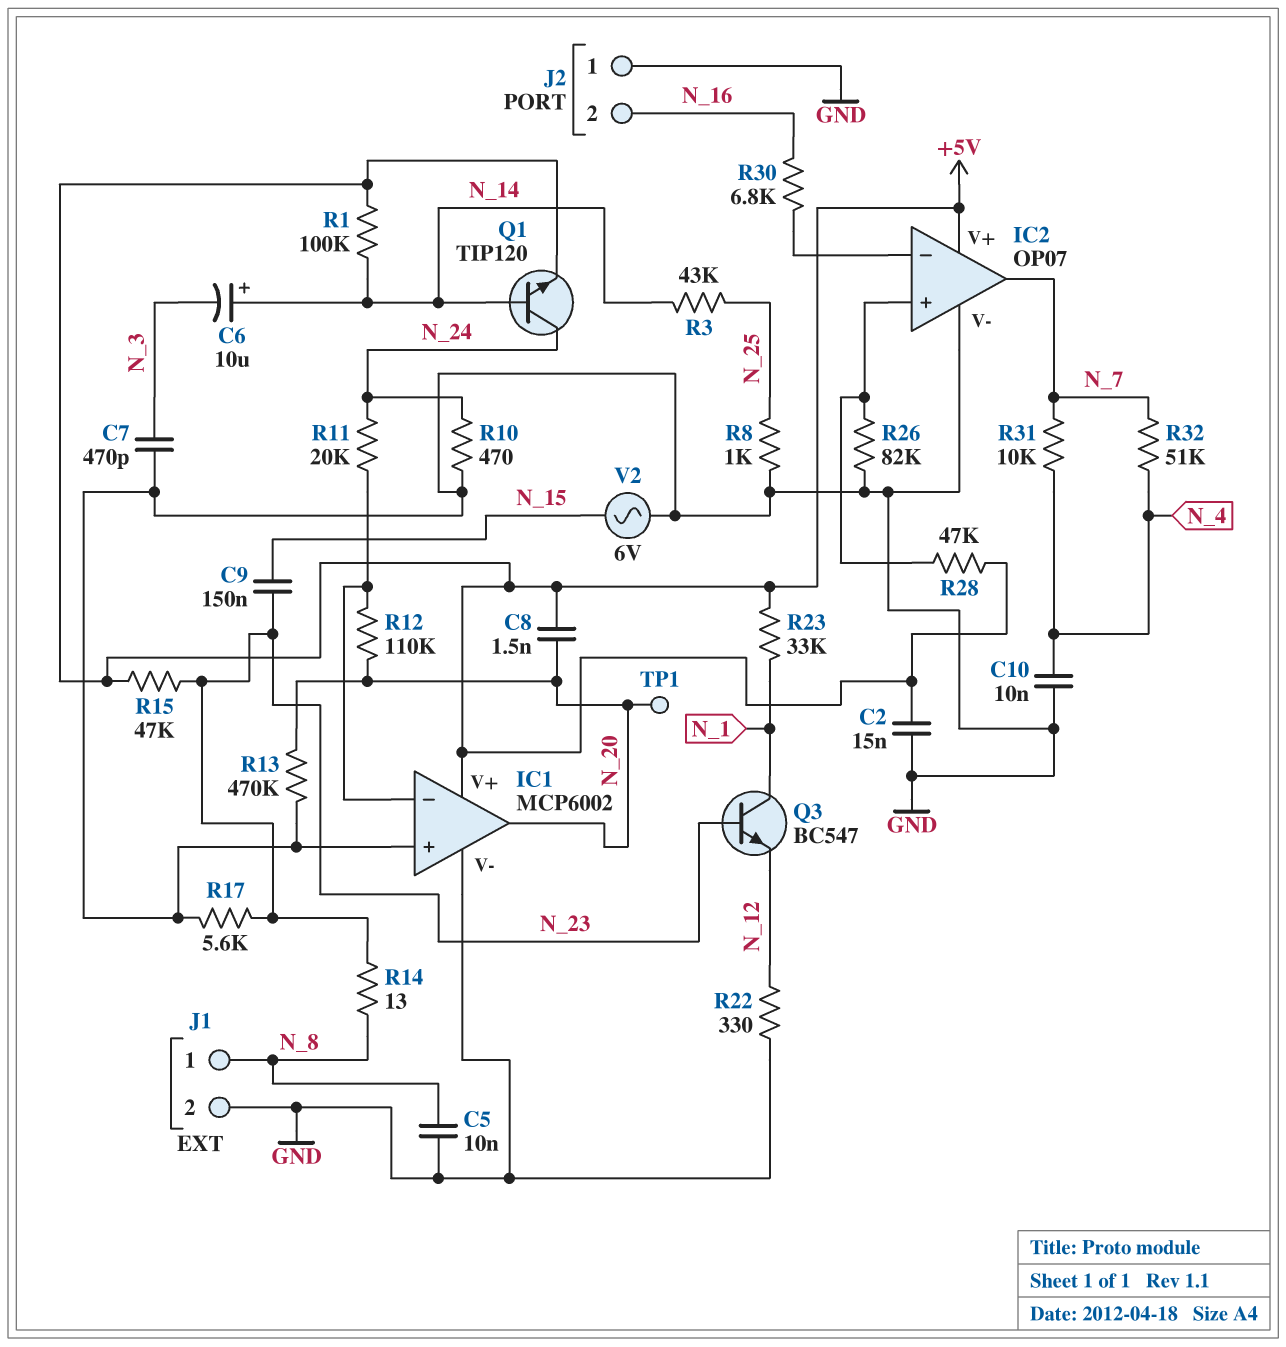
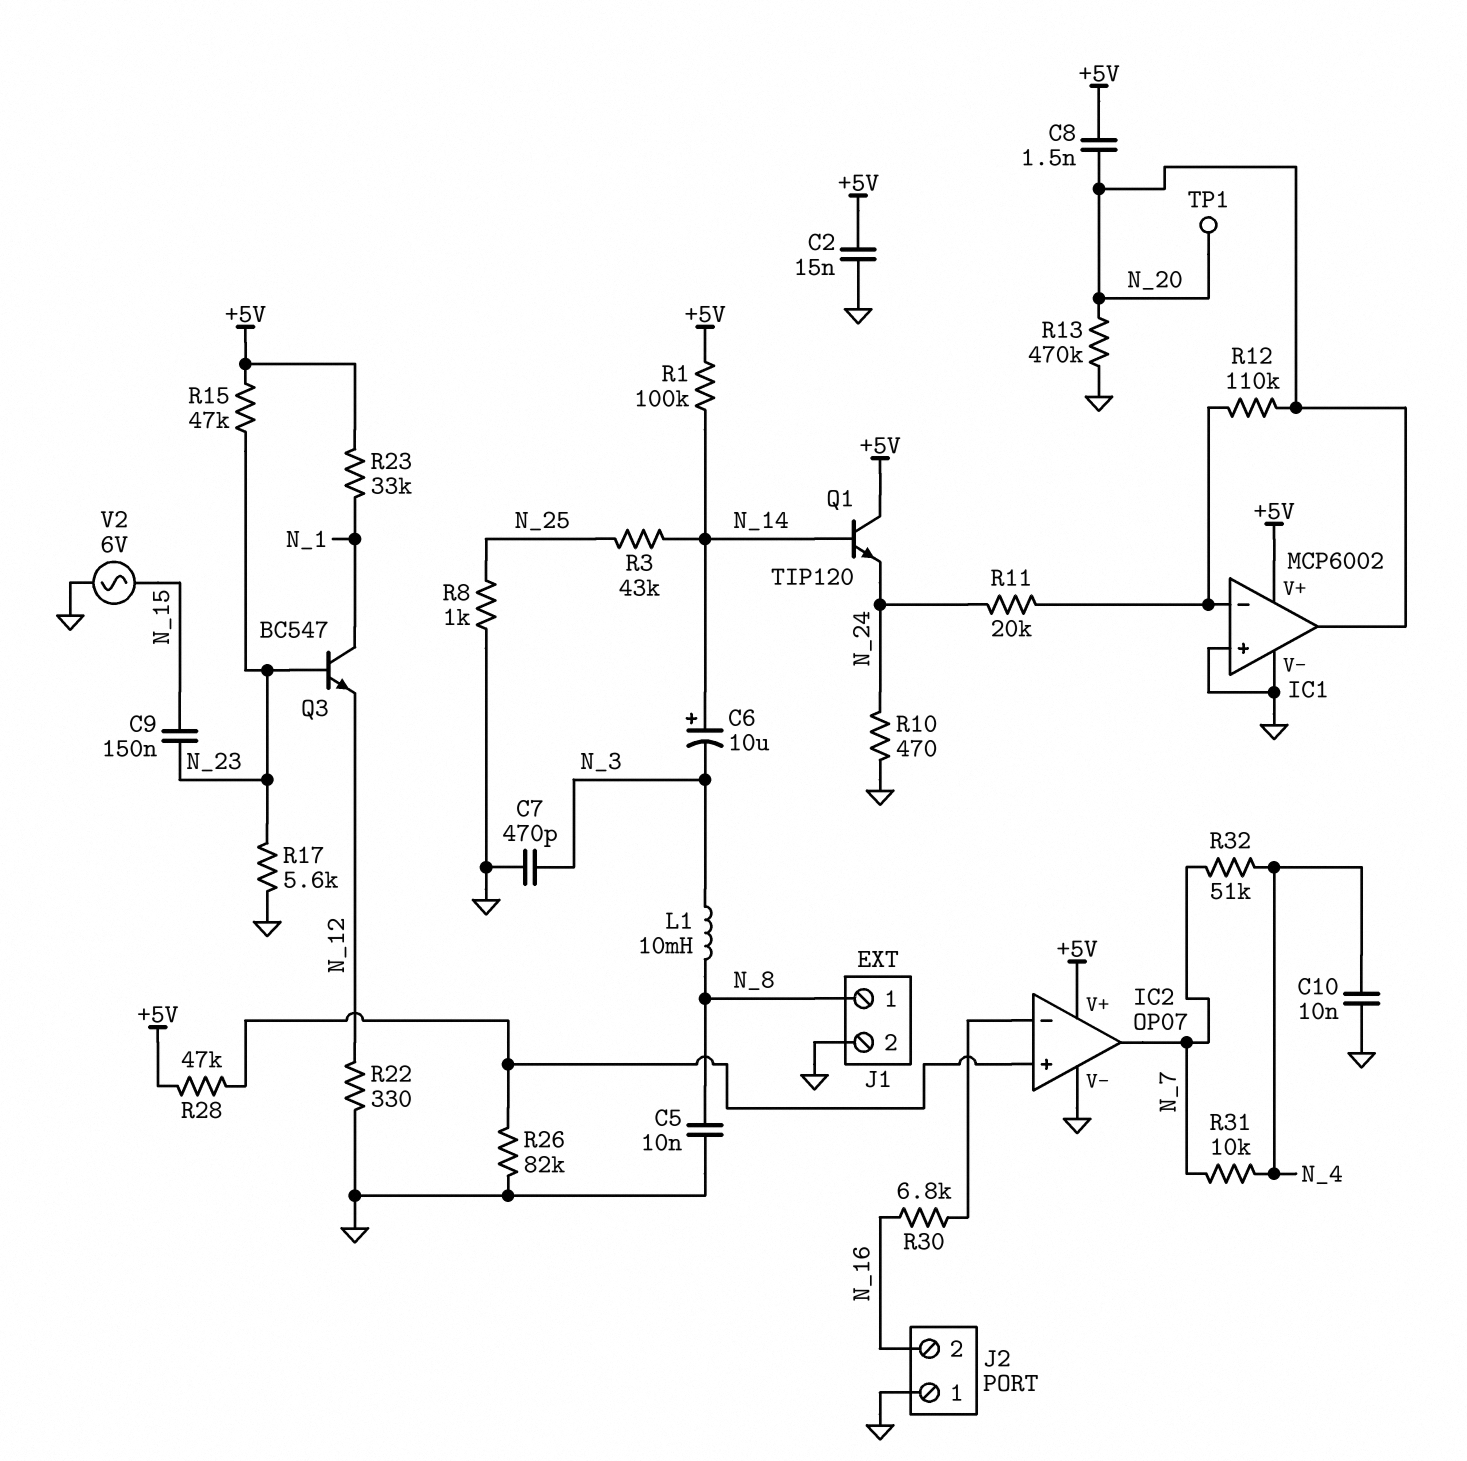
L1: none -> 10mH (N_3, N_8)
Q1: NPN TIP120 (B N_14, C N_24, E +5V) -> NPN TIP120 (B N_14, C +5V, E N_24)
R14: 13 (N_8, N_23) -> none

